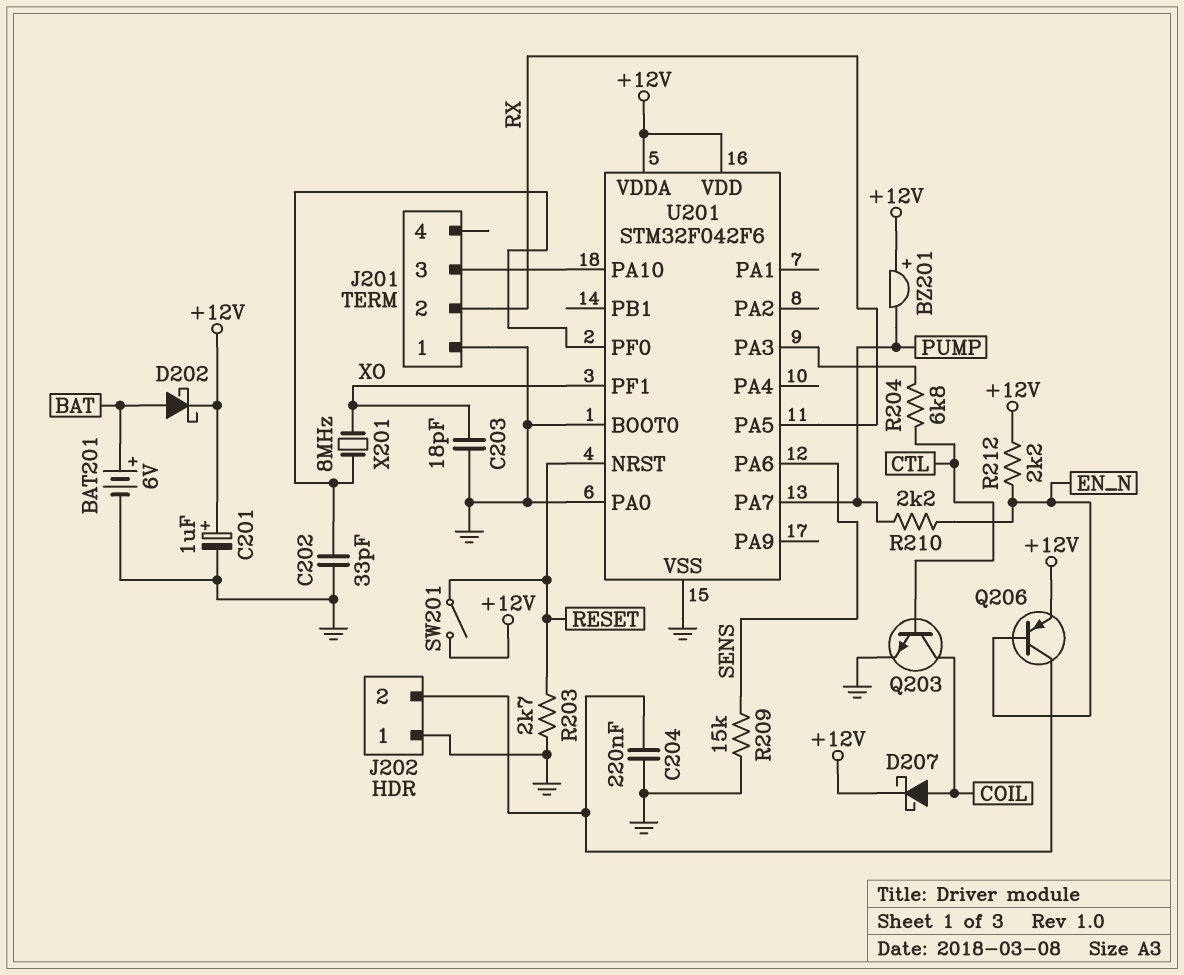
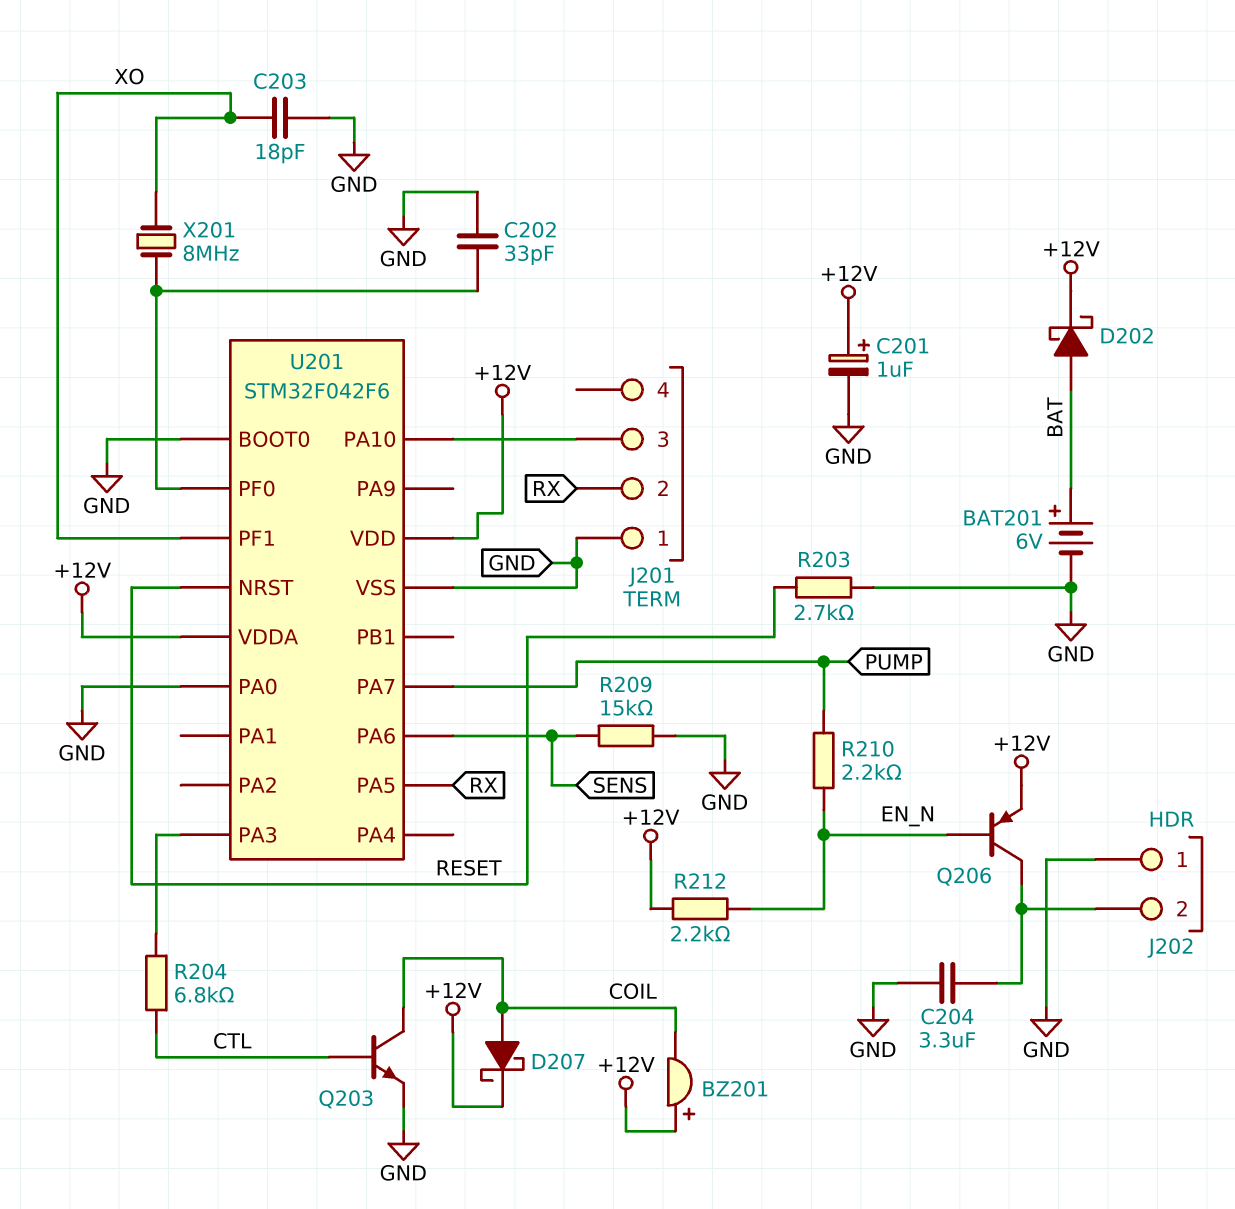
BZ201: buzzer (plus +12V, minus PUMP) -> buzzer (plus +12V, minus COIL)
C204: 220nF (GND, J202/2) -> 3.3uF (GND, J202/2)
SW201: switch (+12V, RESET) -> none

